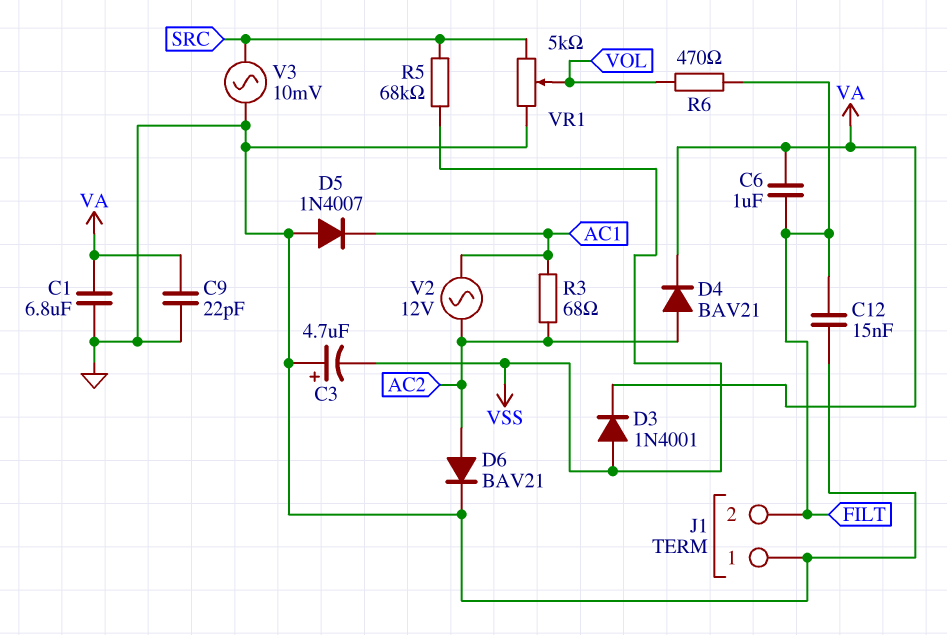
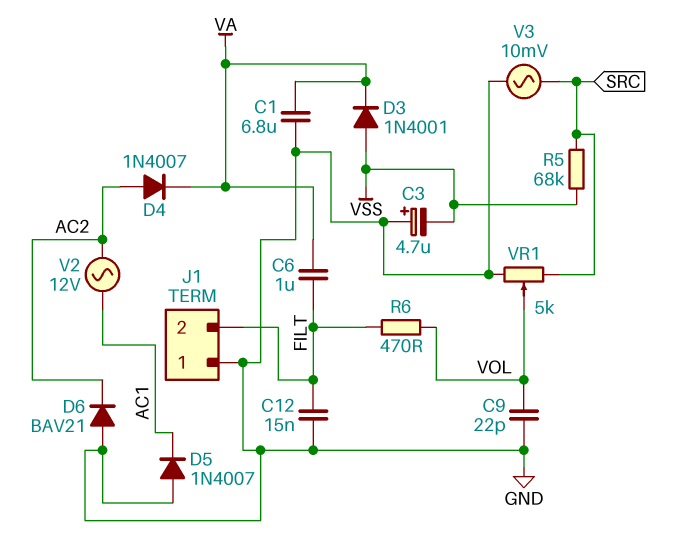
C9: 22pF (GND, VA) -> 22pF (GND, VOL)
D4: diode BAV21 (A AC2, K VA) -> diode 1N4007 (A AC2, K VA)
D6: diode BAV21 (A AC2, K GND) -> diode BAV21 (A GND, K AC2)
R3: 68 (AC1, AC2) -> none

